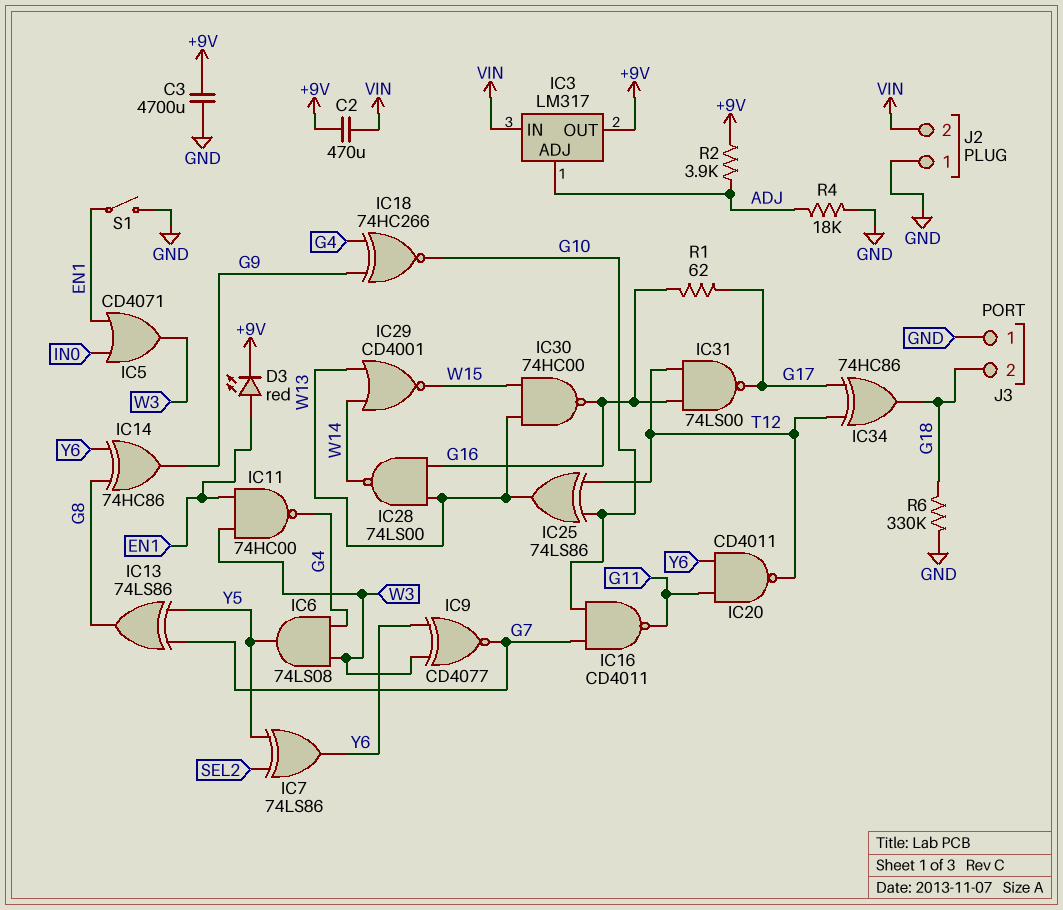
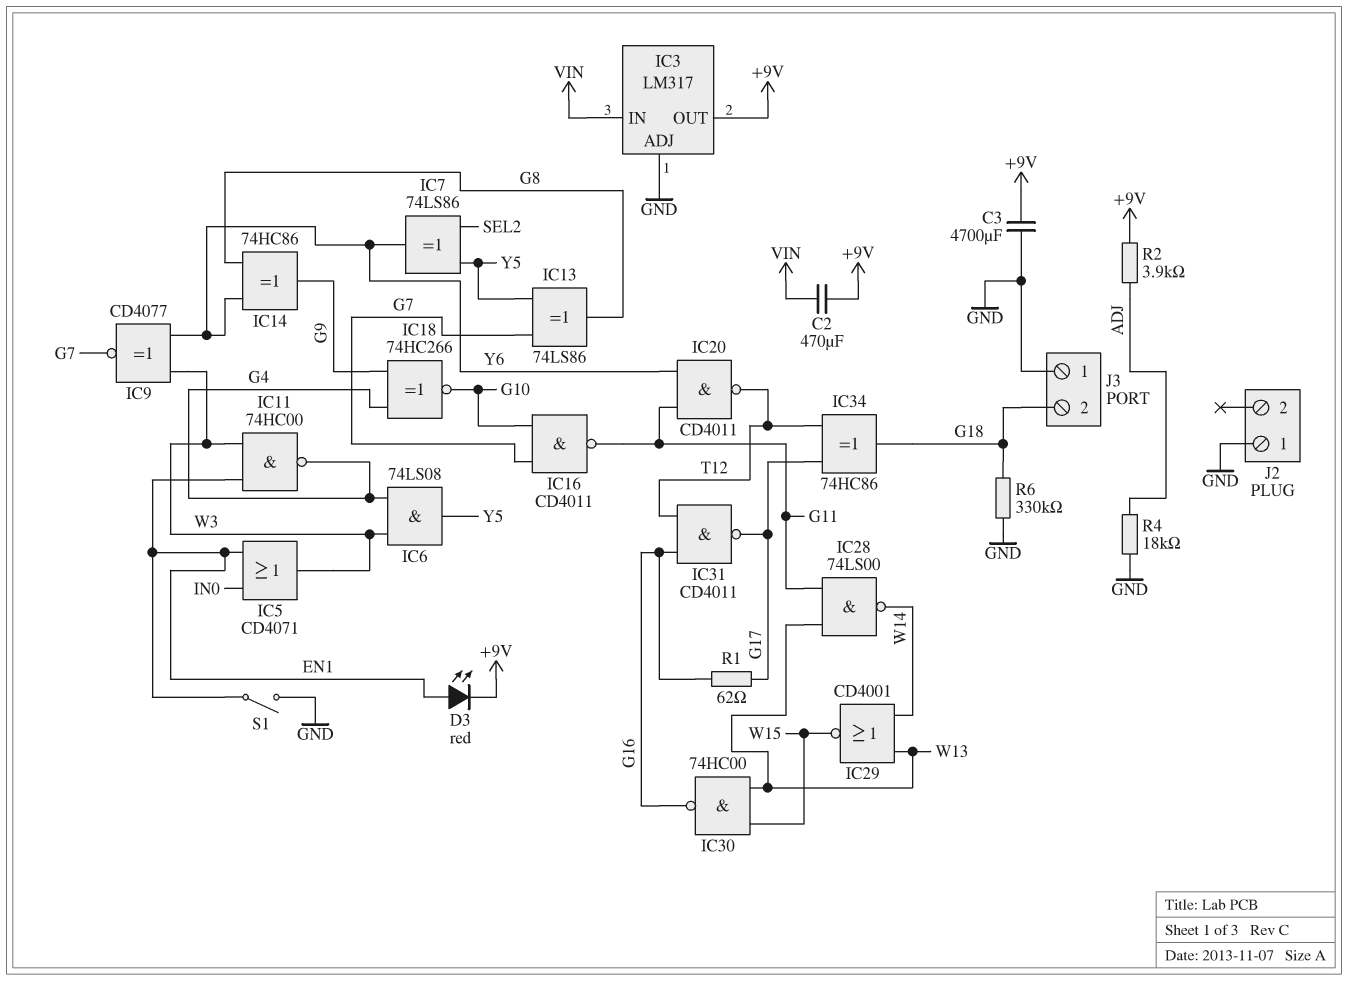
IC3 pin ADJ: ADJ -> GND
IC25: XOR 74LS86 (in G10, in T12, out W13) -> none
IC28: NAND 74LS00 (in G16, in W13, out W14) -> NAND 74LS00 (in G11, in W13, out W14)
IC31: NAND 74LS00 (in G16, in T12, out G17) -> NAND CD4011 (in G16, in T12, out G17)
J2 pin 2: VIN -> none

